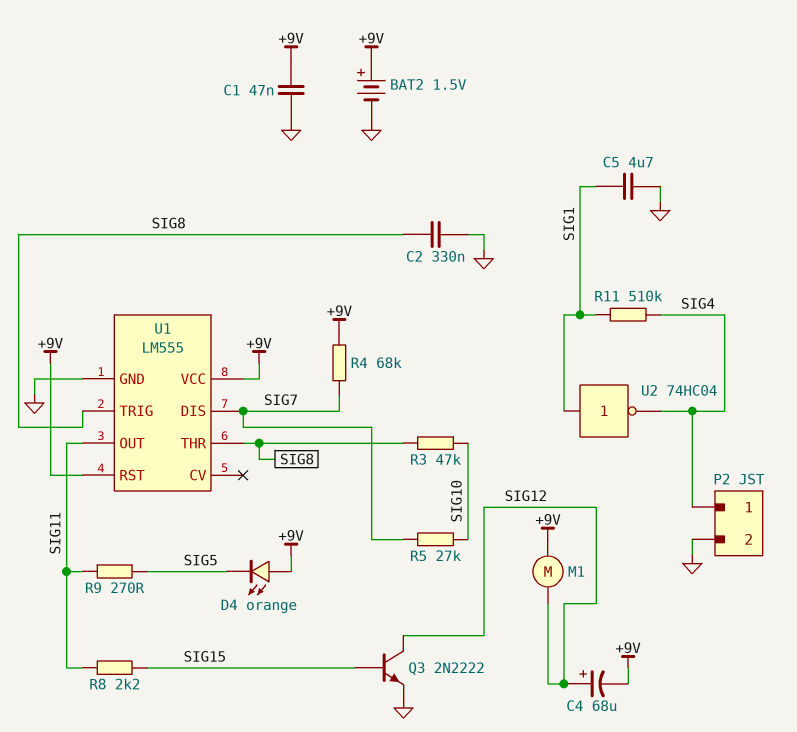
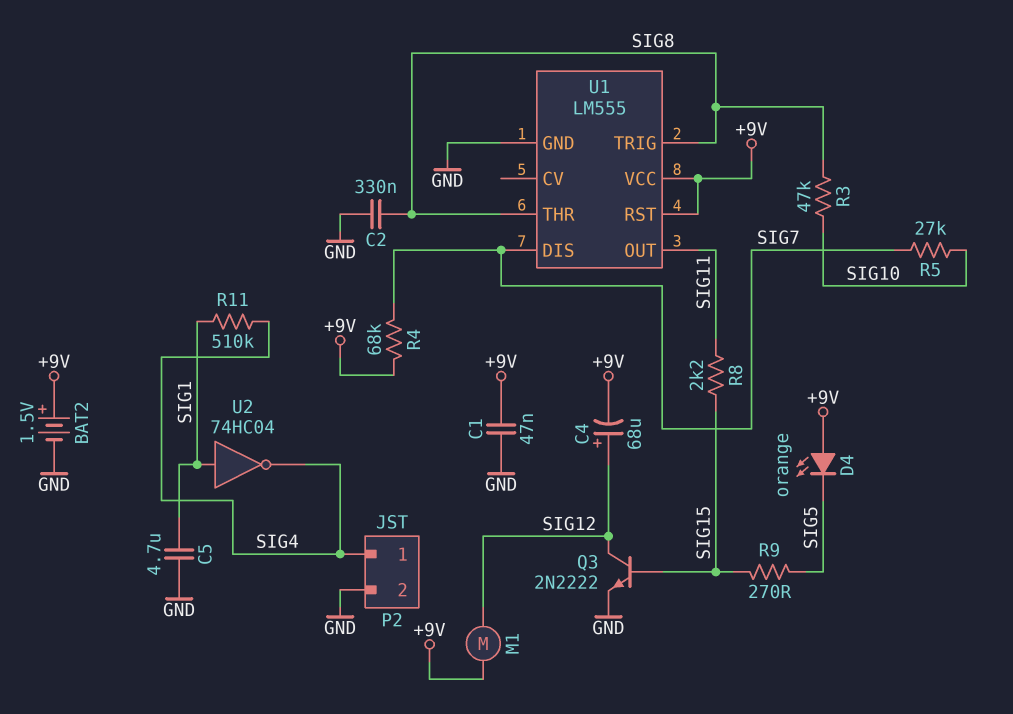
R9: 270 (SIG5, SIG11) -> 270 (SIG5, SIG15)

